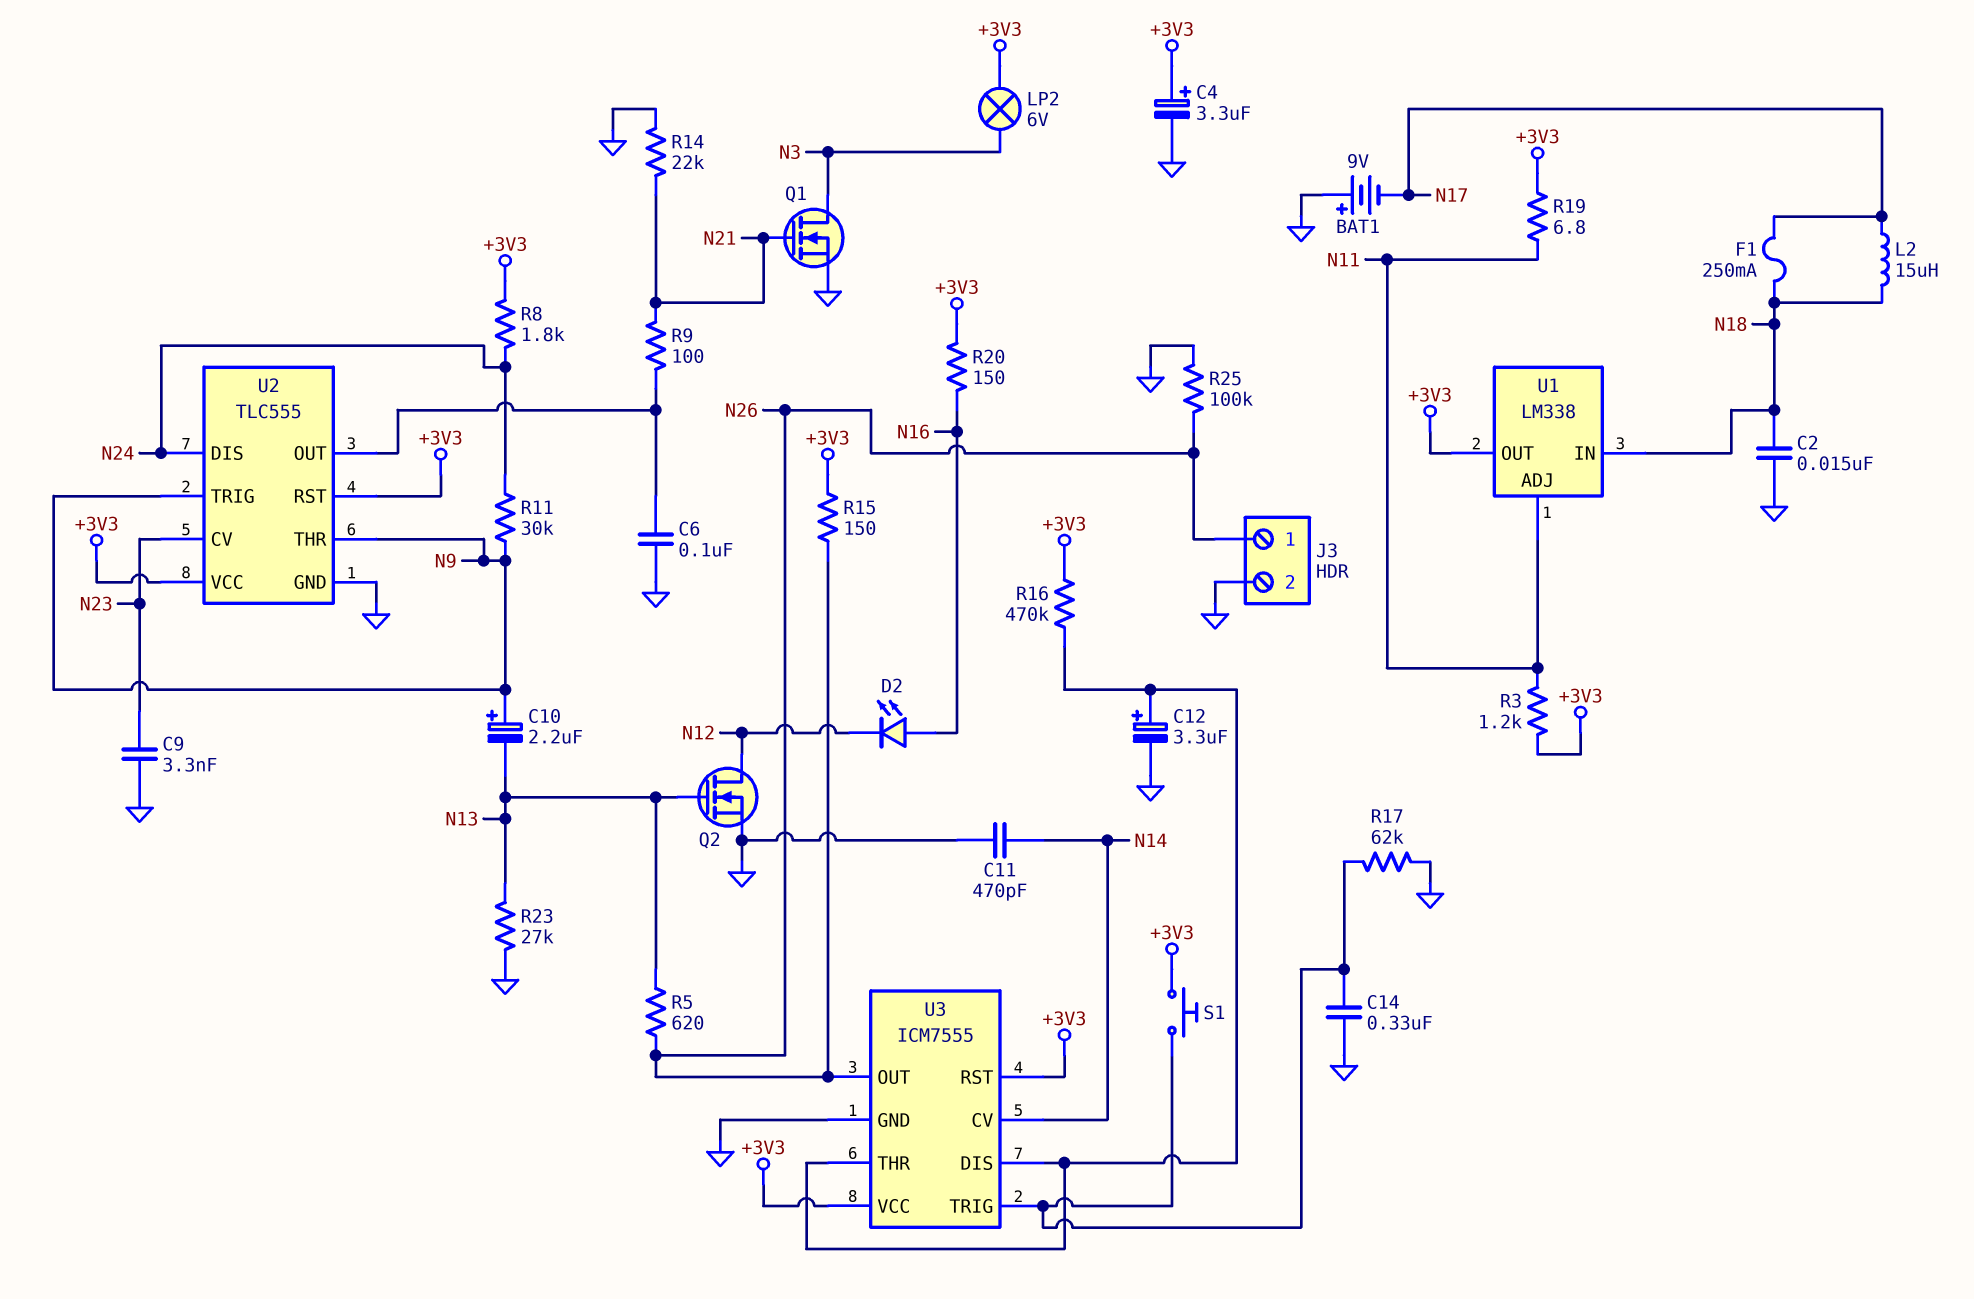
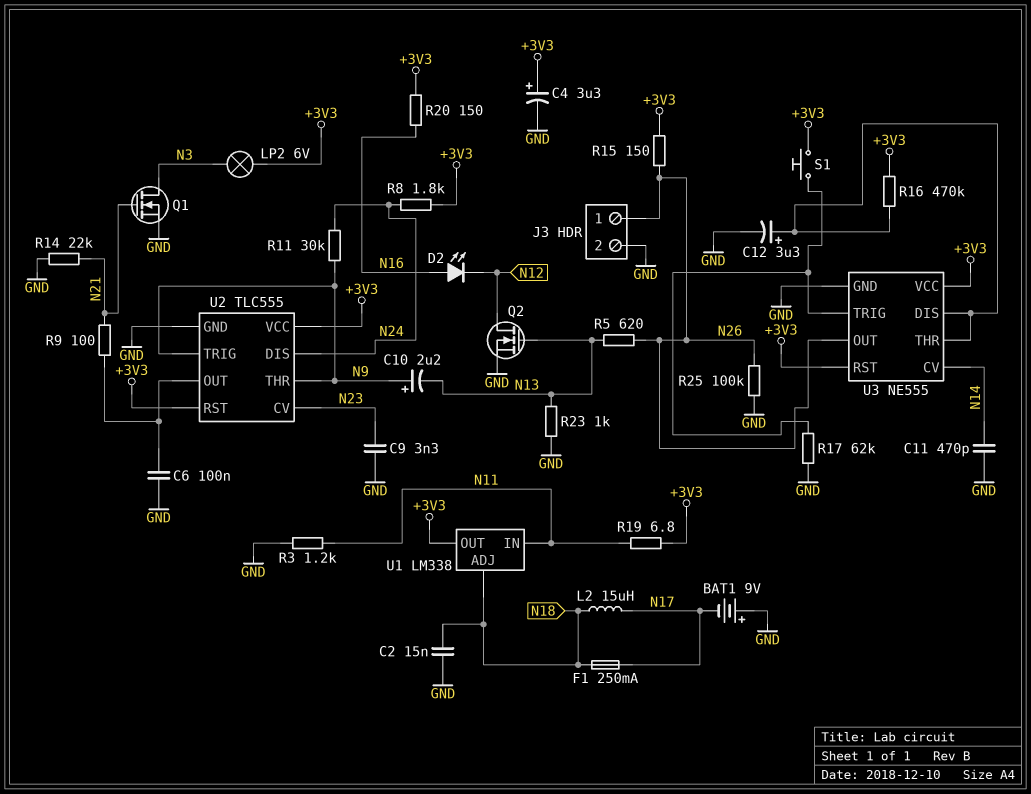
C14: 330nF (GND, U3/TRIG) -> none
R3: 1.2k (+3V3, N11) -> 1.2k (GND, N11)
R23: 27k (GND, N13) -> 1k (GND, N13)
U1 pin ADJ: N11 -> N18
U1 pin IN: N18 -> N11
U3: ICM7555 -> NE555

